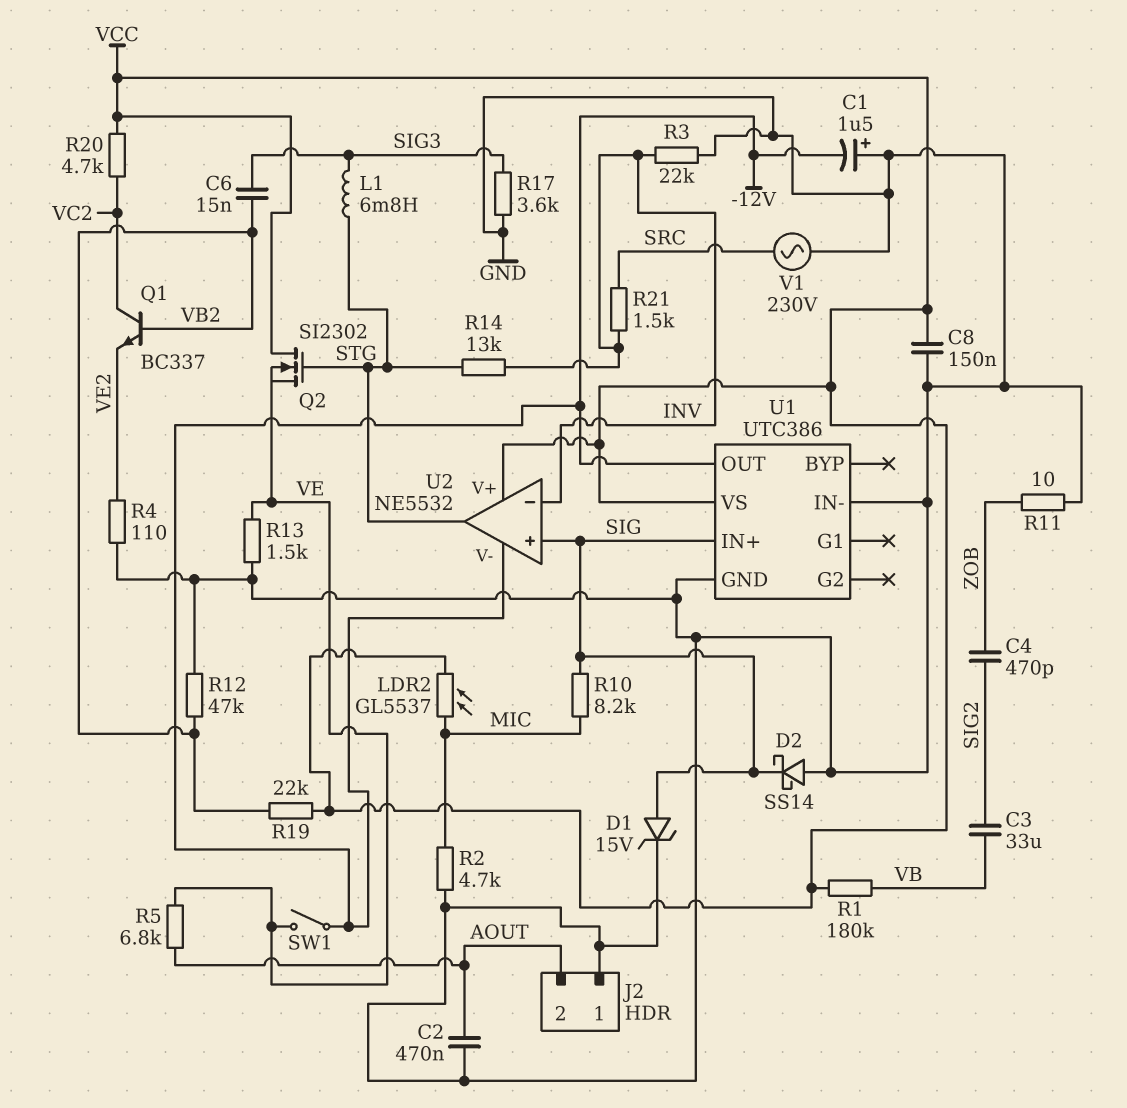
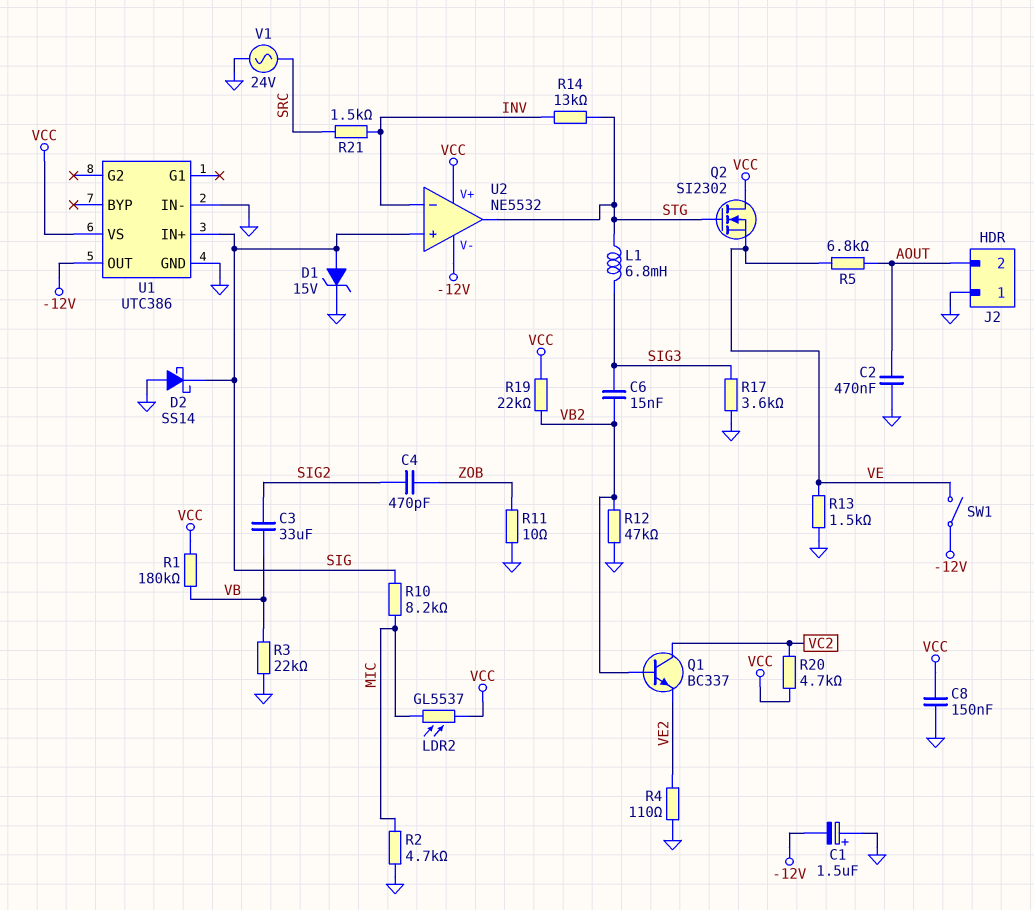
R3: 22k (GND, INV) -> 22k (GND, VB)
V1: AC 230V (GND, SRC) -> AC 24V (GND, SRC)

